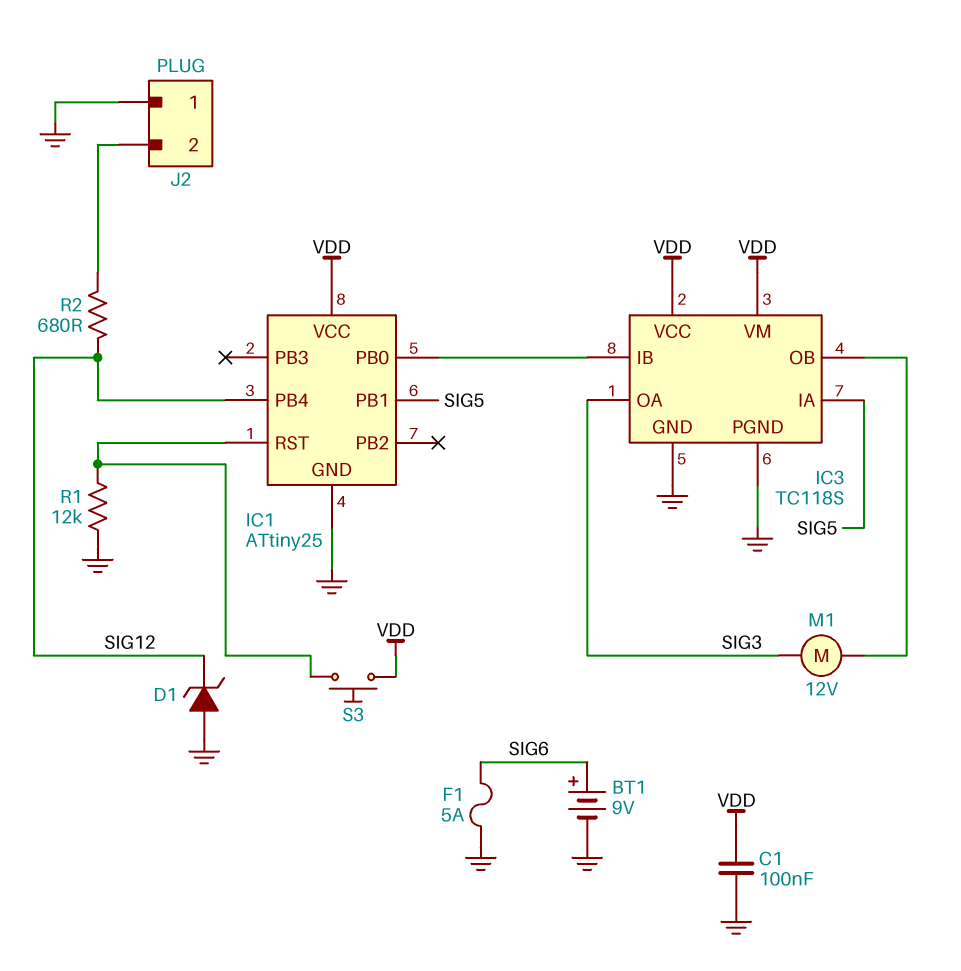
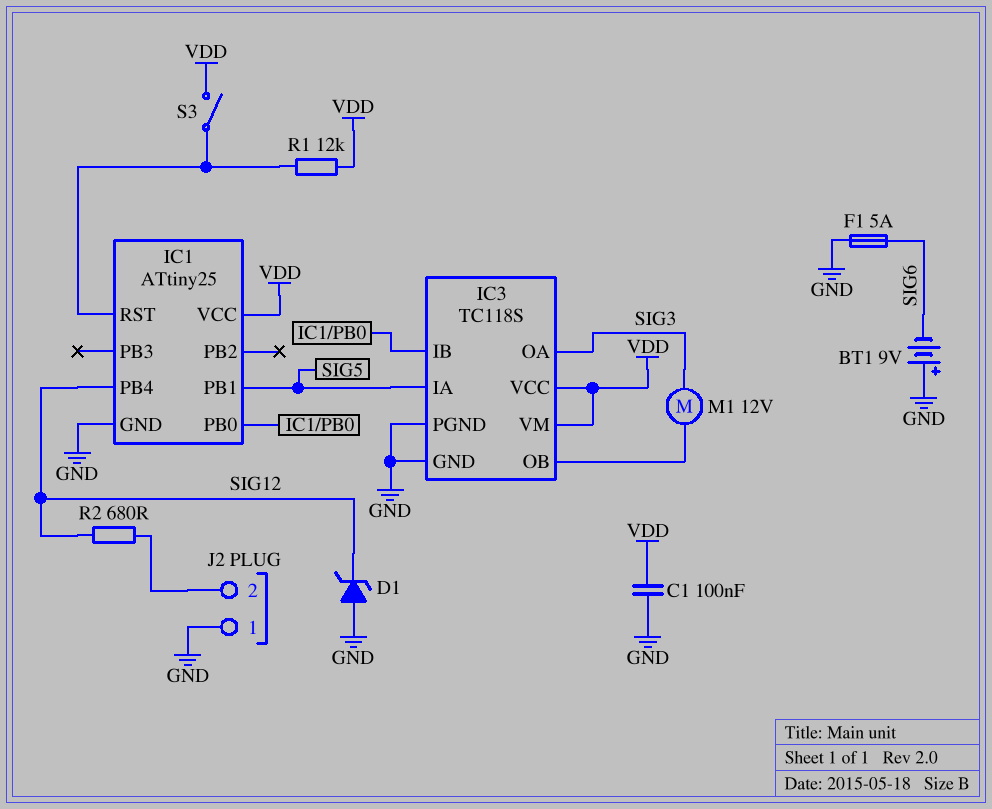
BT1: 9V (plus SIG6, minus GND) -> 9V (plus GND, minus SIG6)
R1: 12k (GND, IC1/RST) -> 12k (IC1/RST, VDD)
S3: button (IC1/RST, VDD) -> switch (IC1/RST, VDD)

